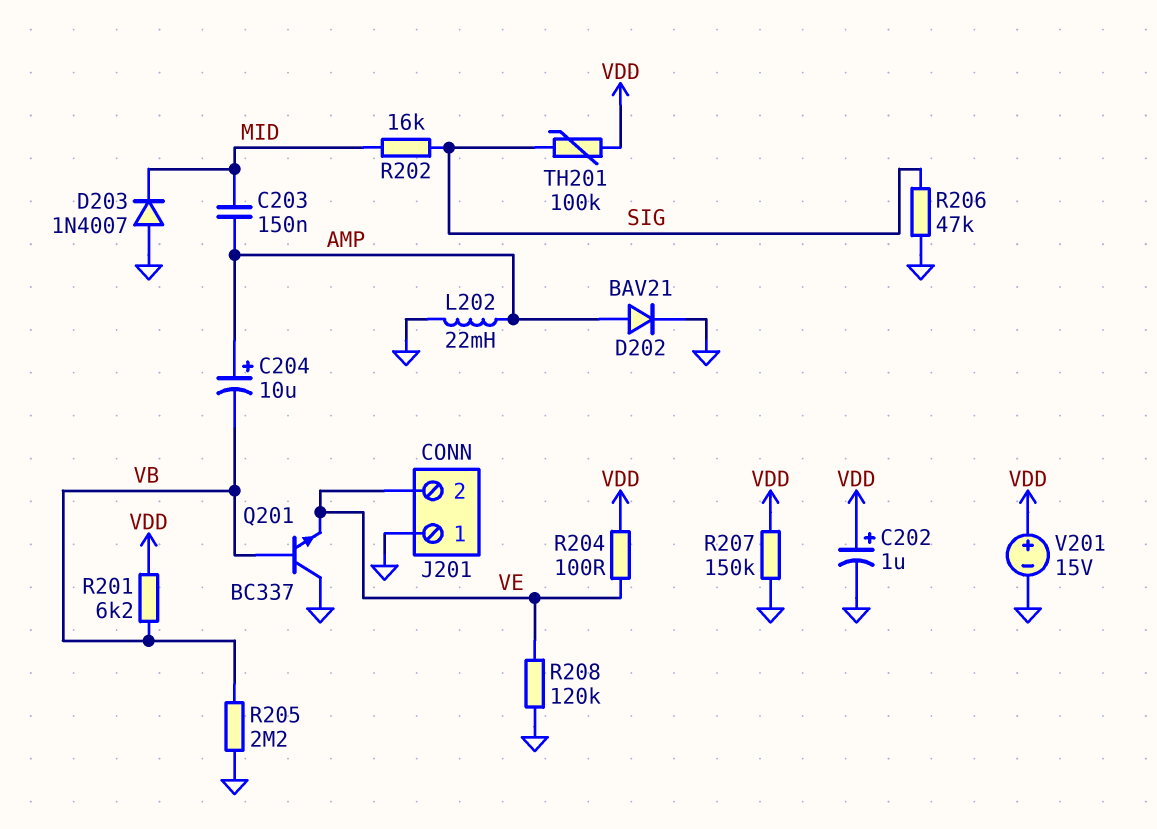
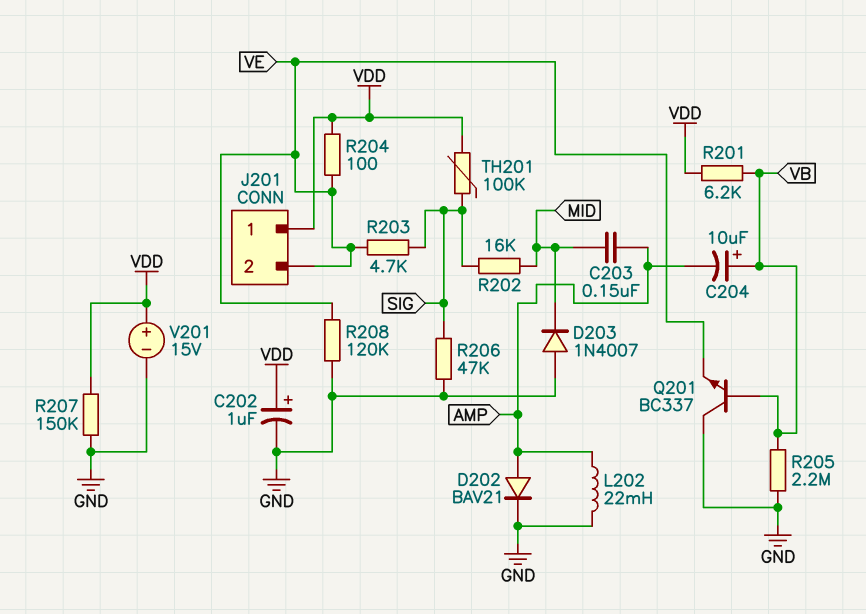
C204: 10uF (plus AMP, minus VB) -> 10uF (plus VB, minus AMP)
J201 pin 1: GND -> VDD
R203: none -> 4.7k (SIG, VE)

